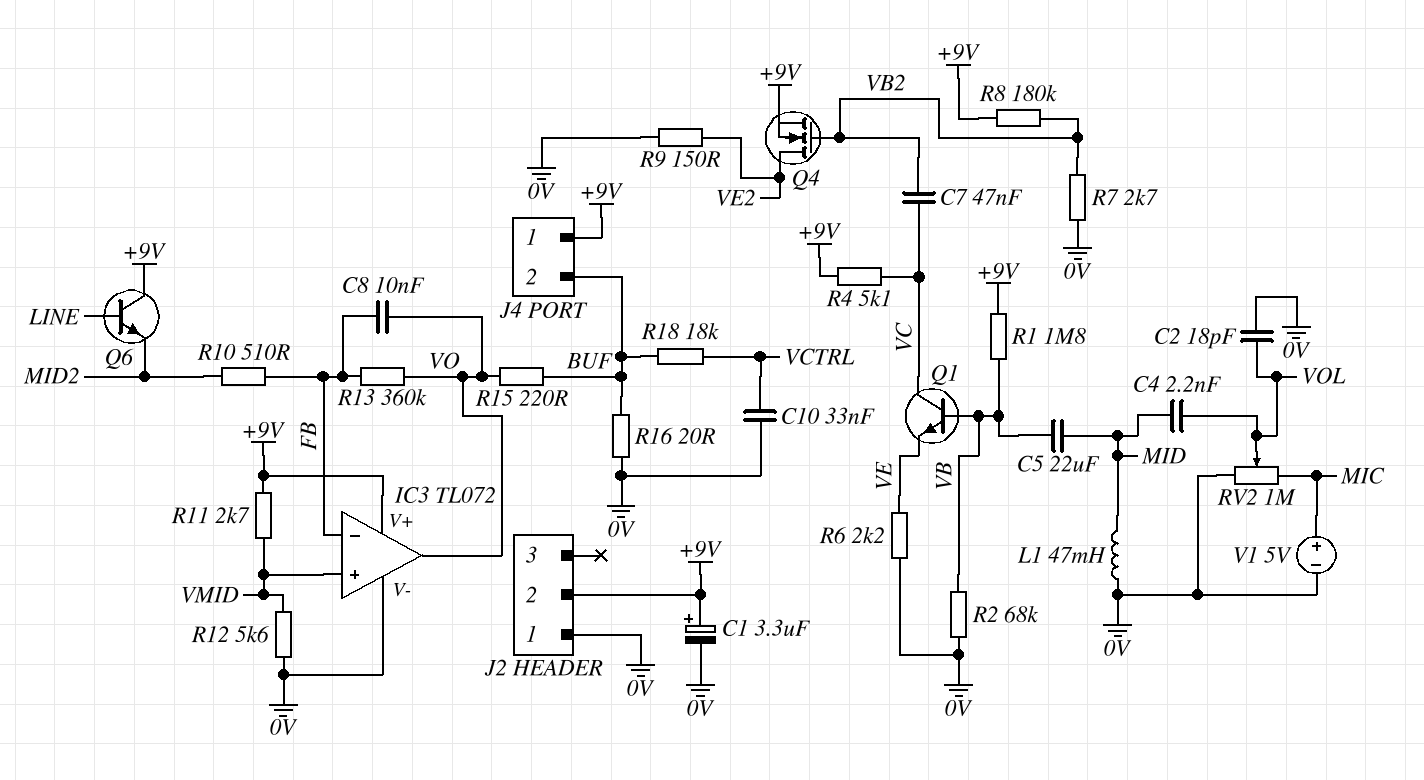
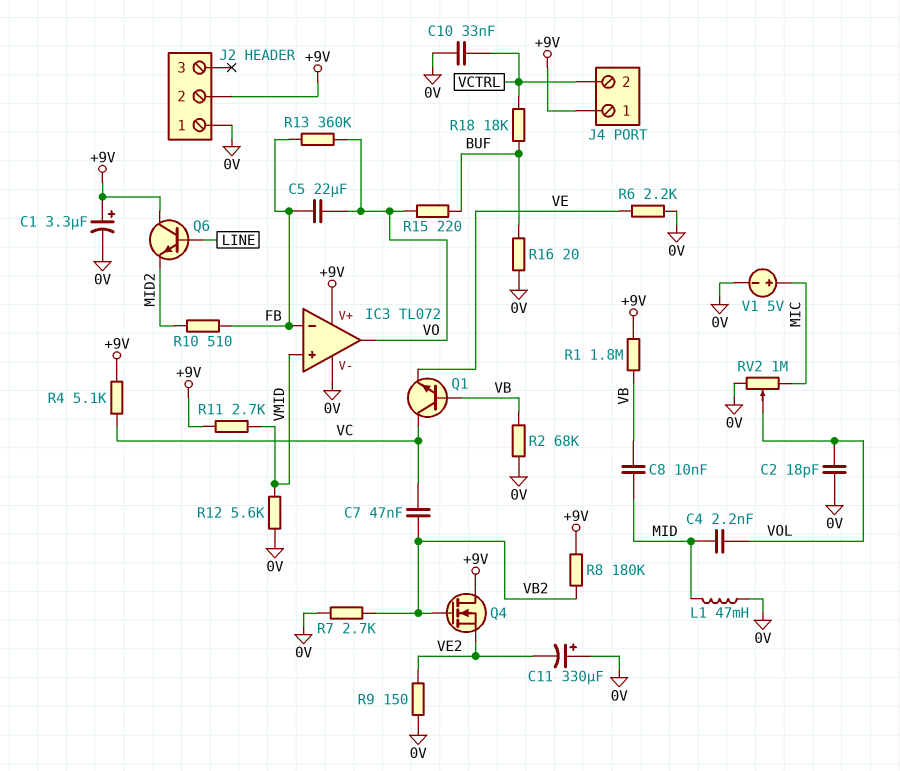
C5: 22uF (MID, VB) -> 22uF (FB, VO)
C8: 10nF (FB, VO) -> 10nF (MID, VB)
C11: none -> 330uF (plus 0V, minus VE2)
J4 pin 2: BUF -> VCTRL
Q4: NMOS (G VB2, D VE2, S +9V) -> NMOS (G VB2, D +9V, S VE2)

